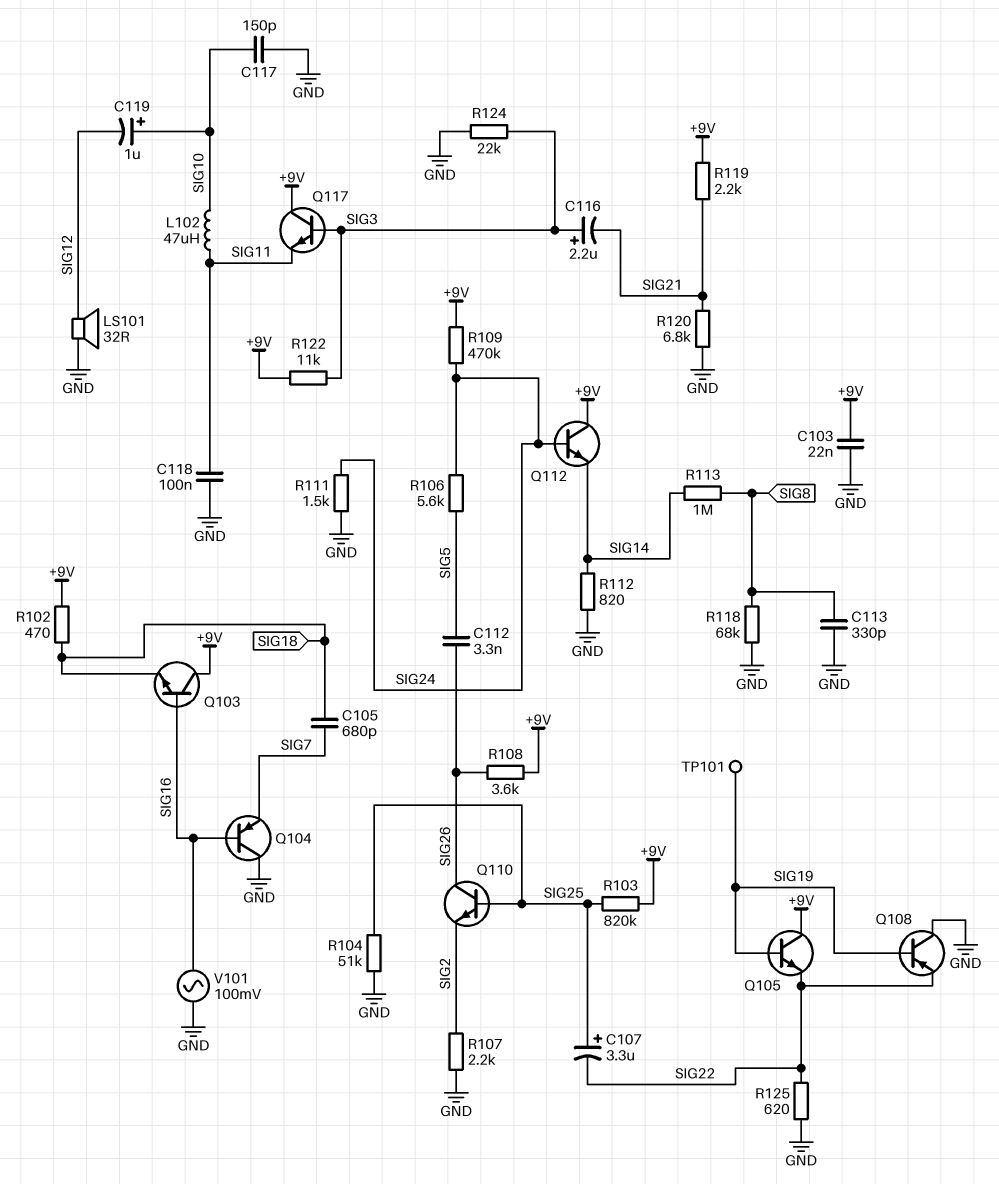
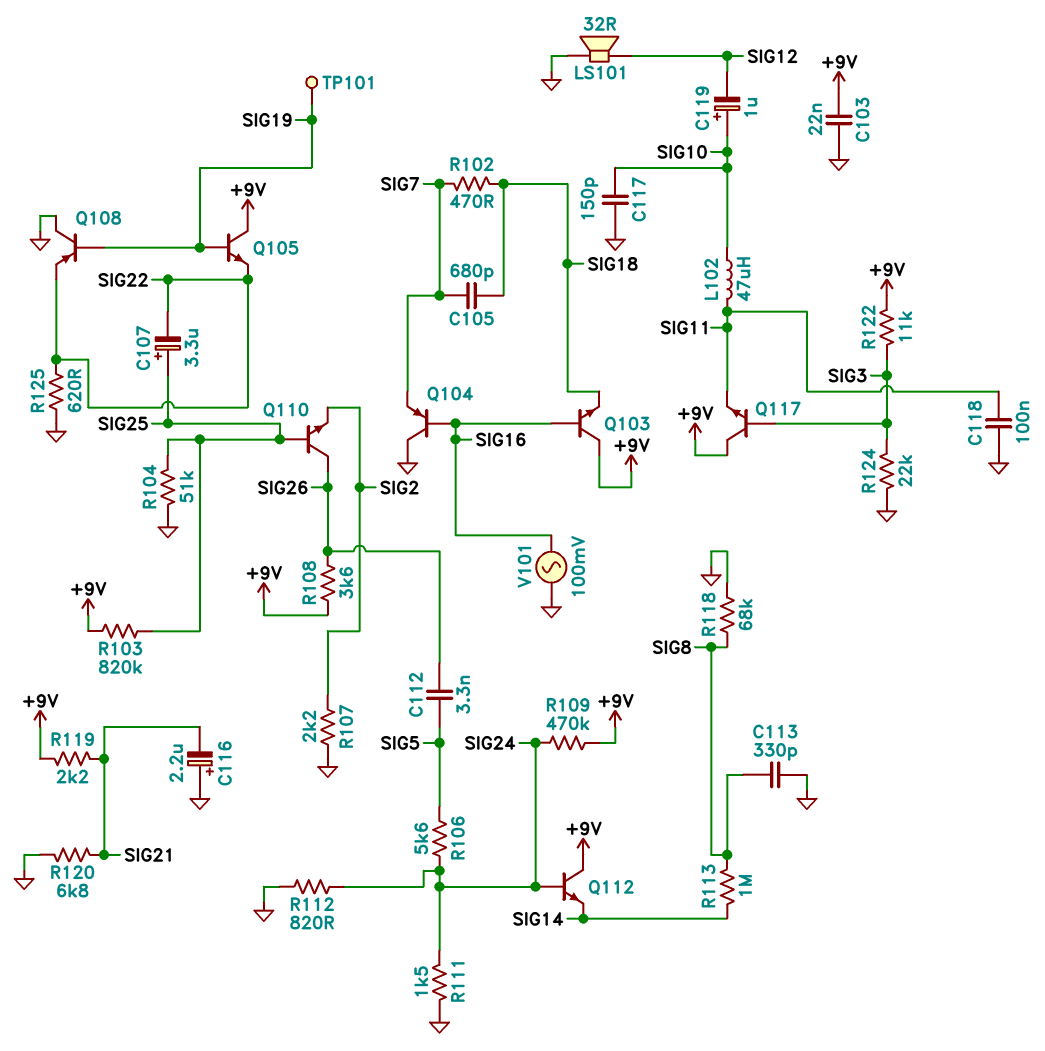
C116: 2.2uF (plus SIG3, minus SIG21) -> 2.2uF (plus GND, minus SIG21)
R102: 470 (+9V, SIG18) -> 470 (SIG7, SIG18)
R112: 820 (GND, SIG14) -> 820 (GND, SIG24)

